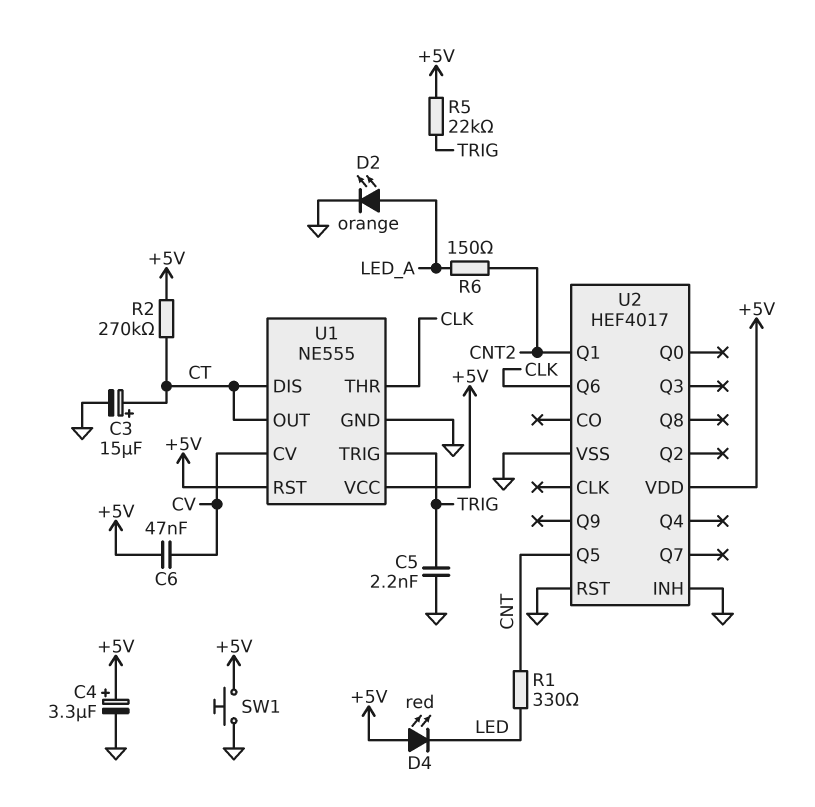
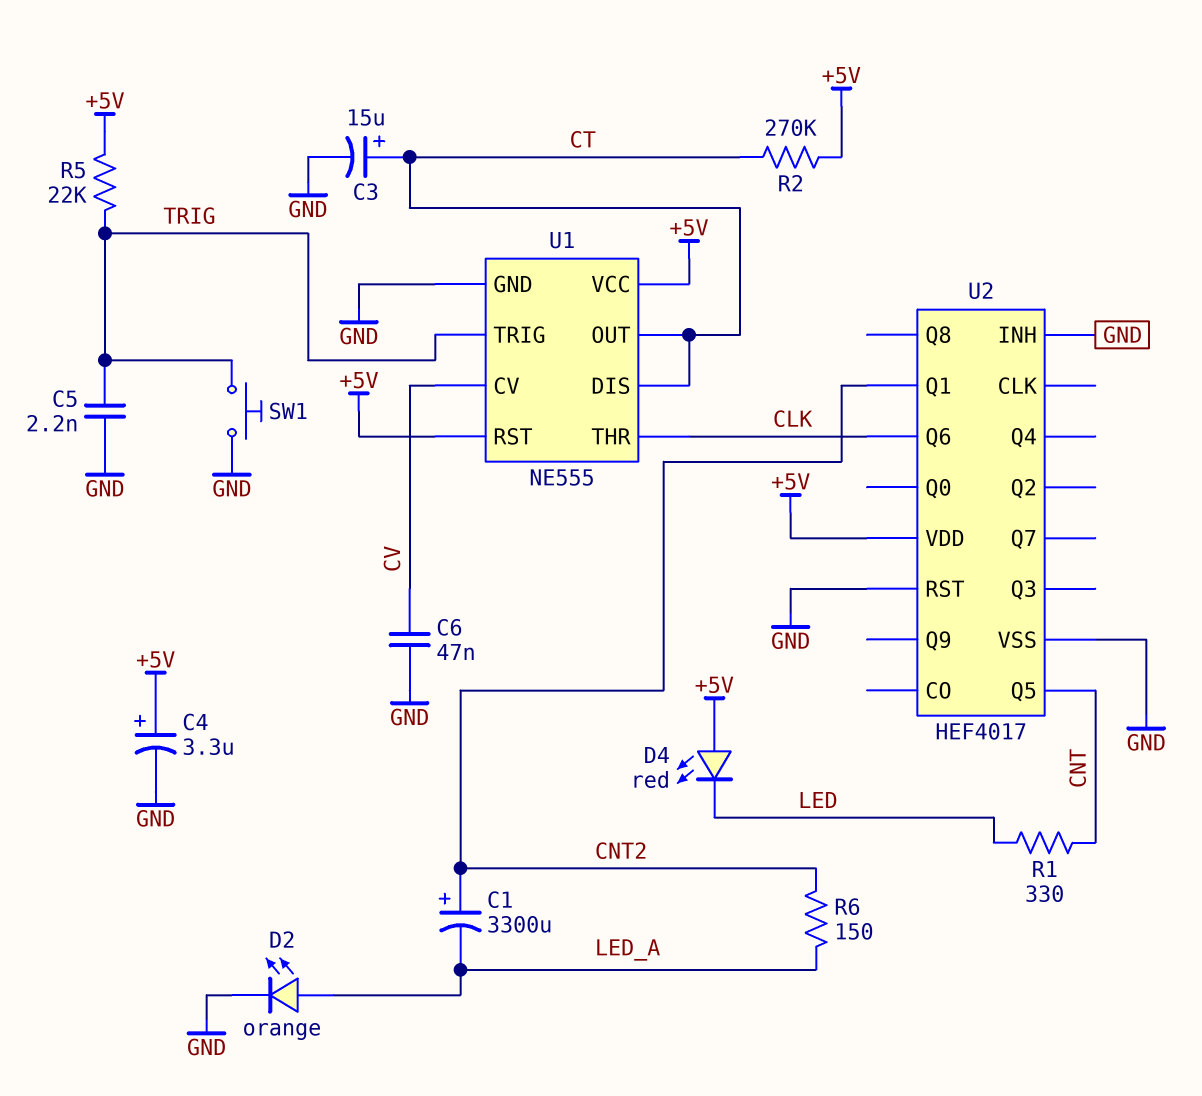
C1: none -> 3300uF (plus CNT2, minus LED_A)
C6: 47nF (+5V, CV) -> 47nF (CV, GND)
SW1: button (+5V, GND) -> button (GND, TRIG)

